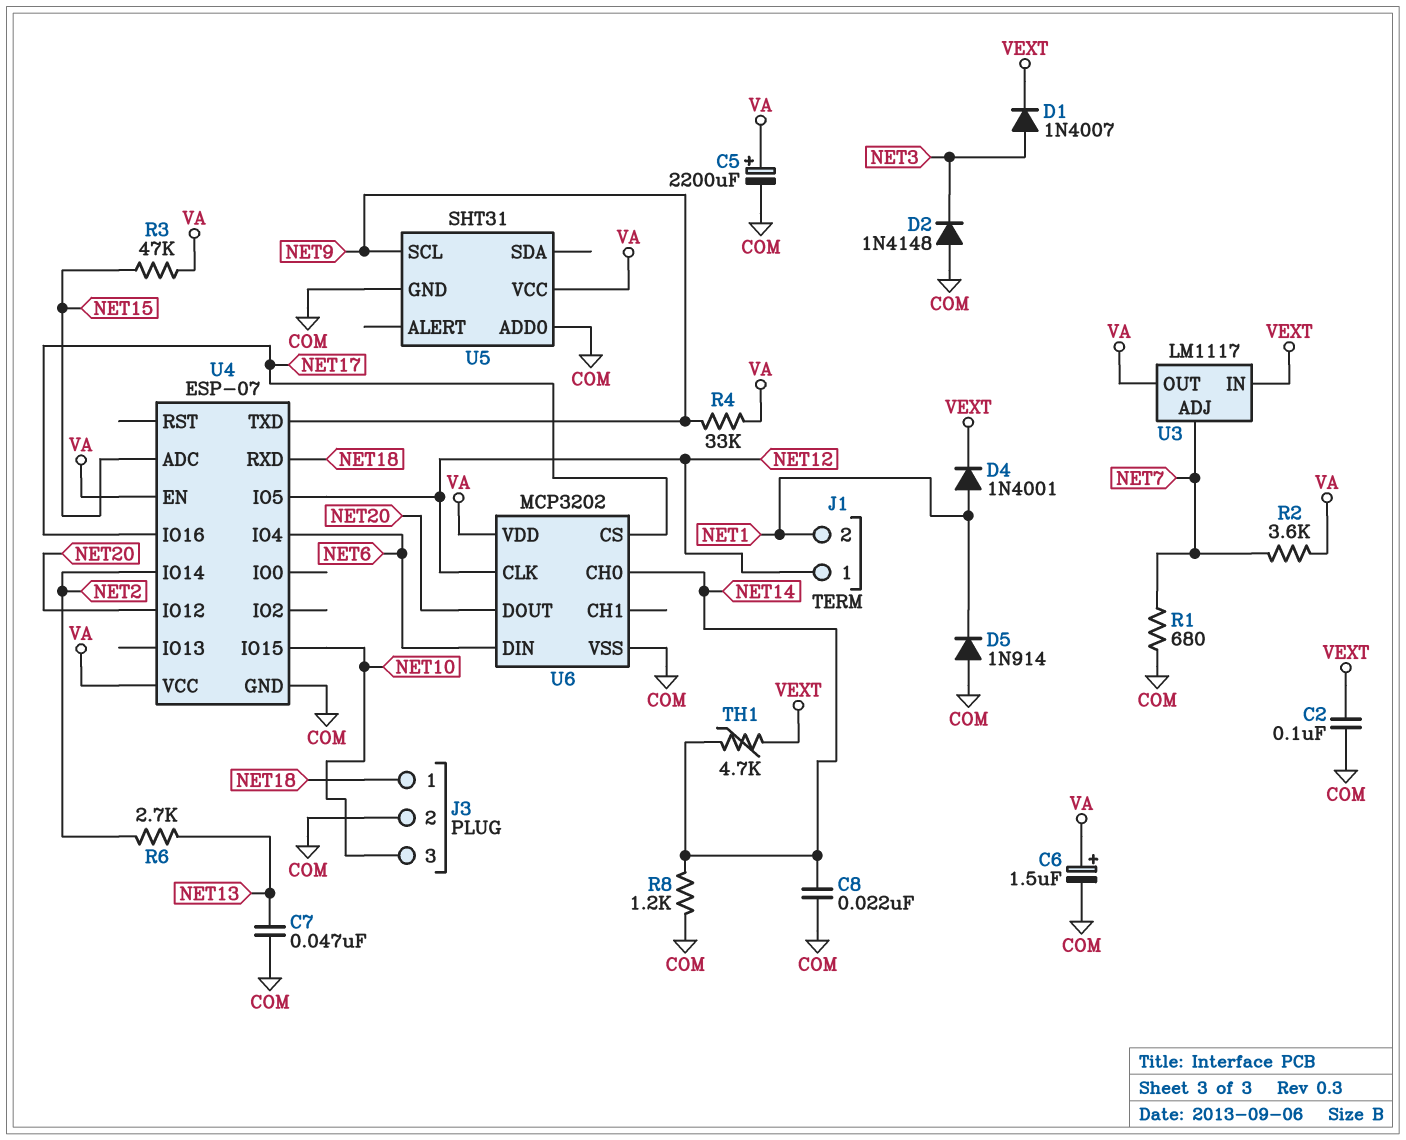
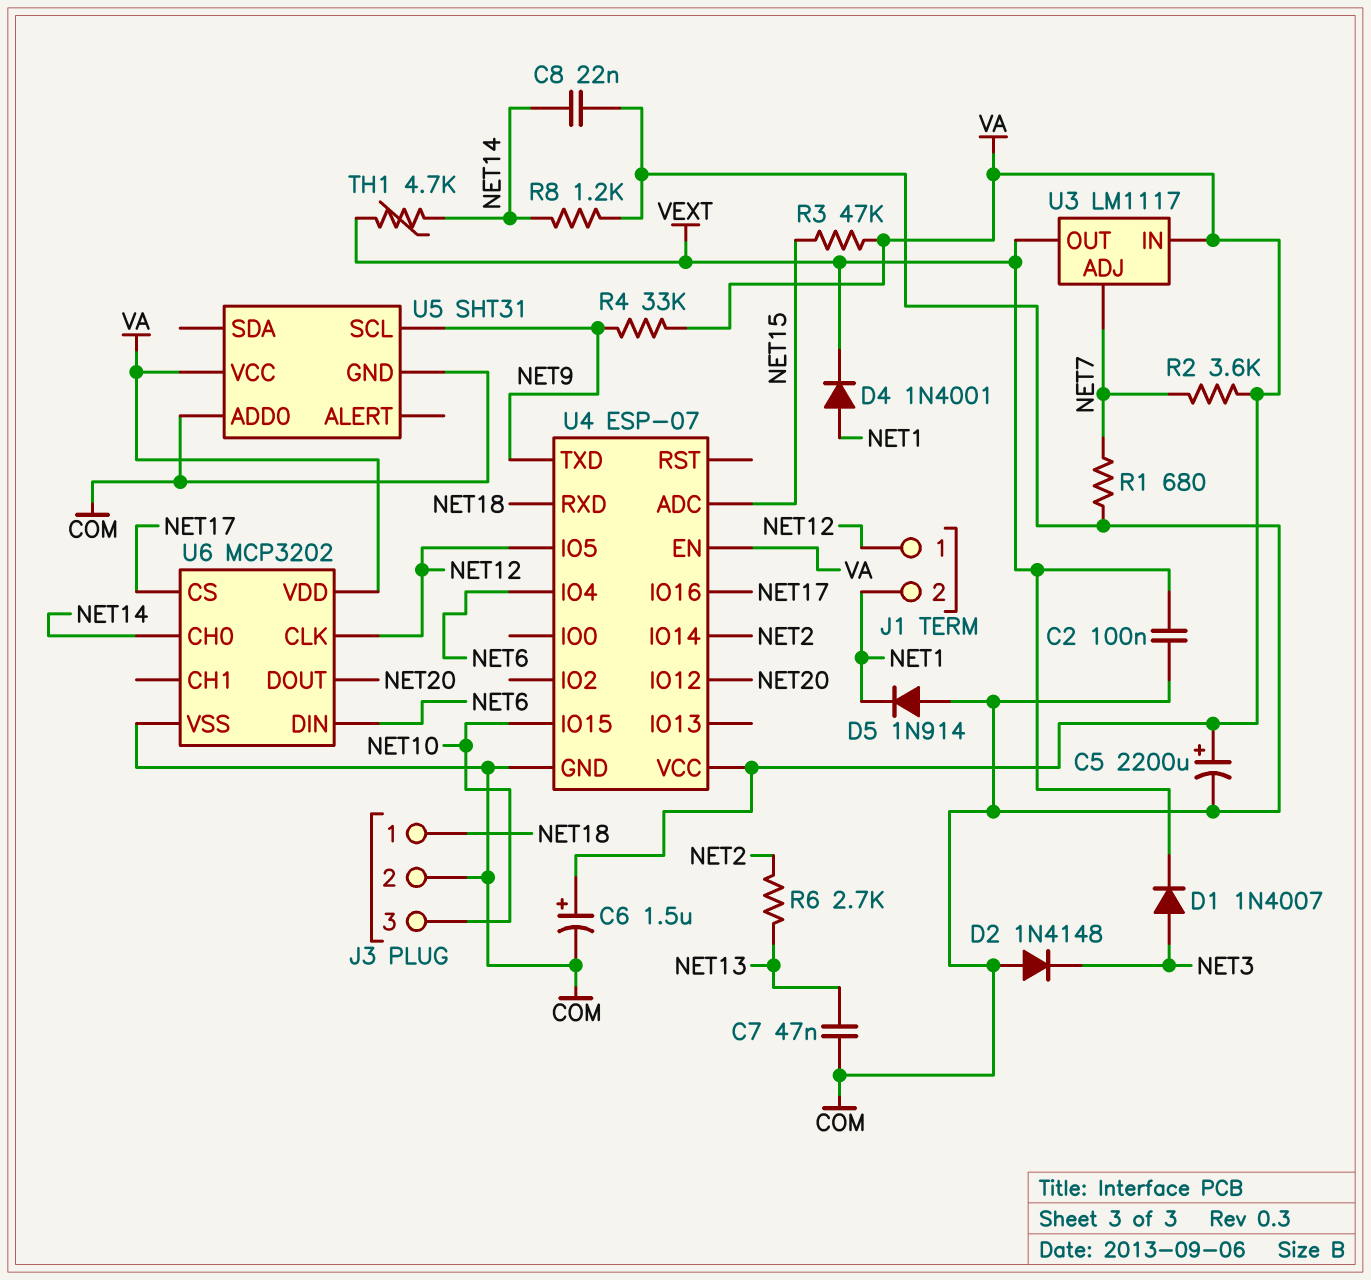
U3 pin IN: VEXT -> VA
U3 pin OUT: VA -> VEXT

